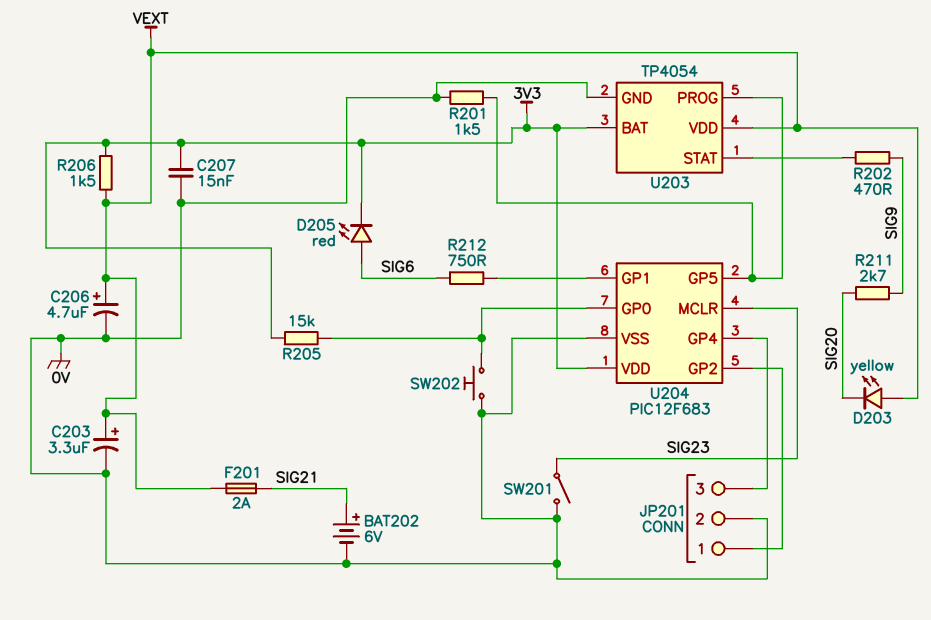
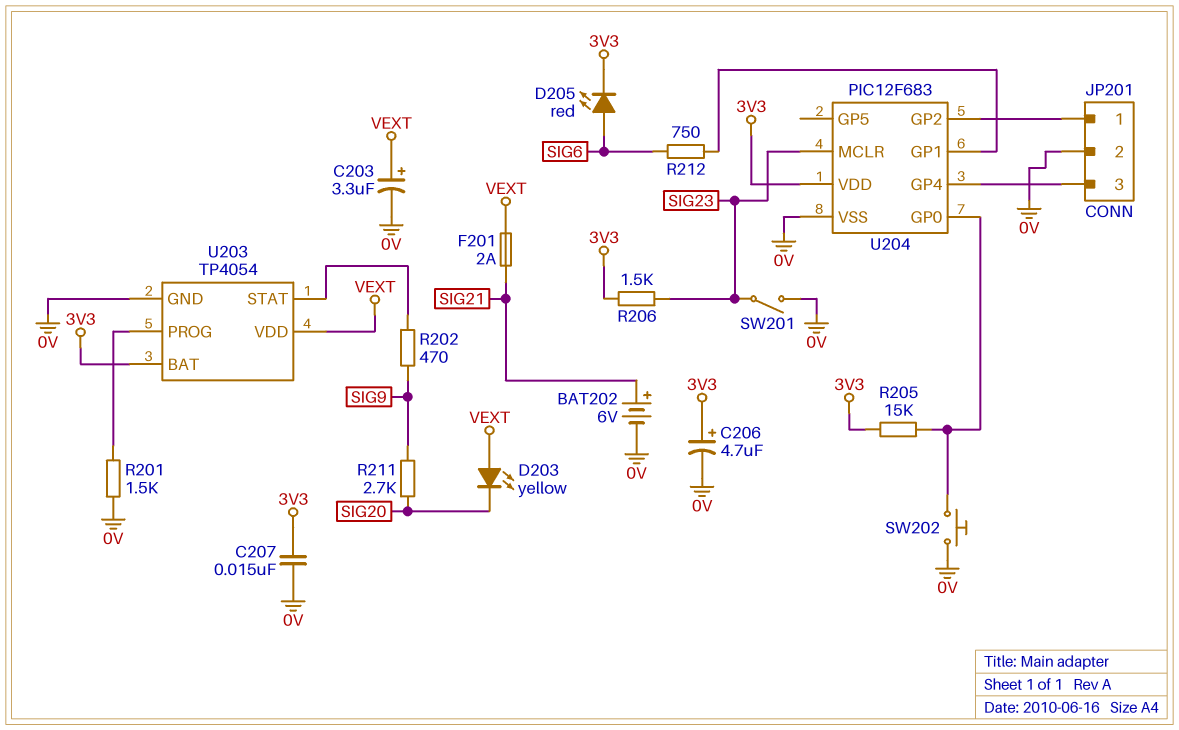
C206: 4.7uF (plus VEXT, minus 0V) -> 4.7uF (plus 3V3, minus 0V)
R206: 1.5k (3V3, VEXT) -> 1.5k (3V3, SIG23)
U204 pin GP5: U203/PROG -> none

